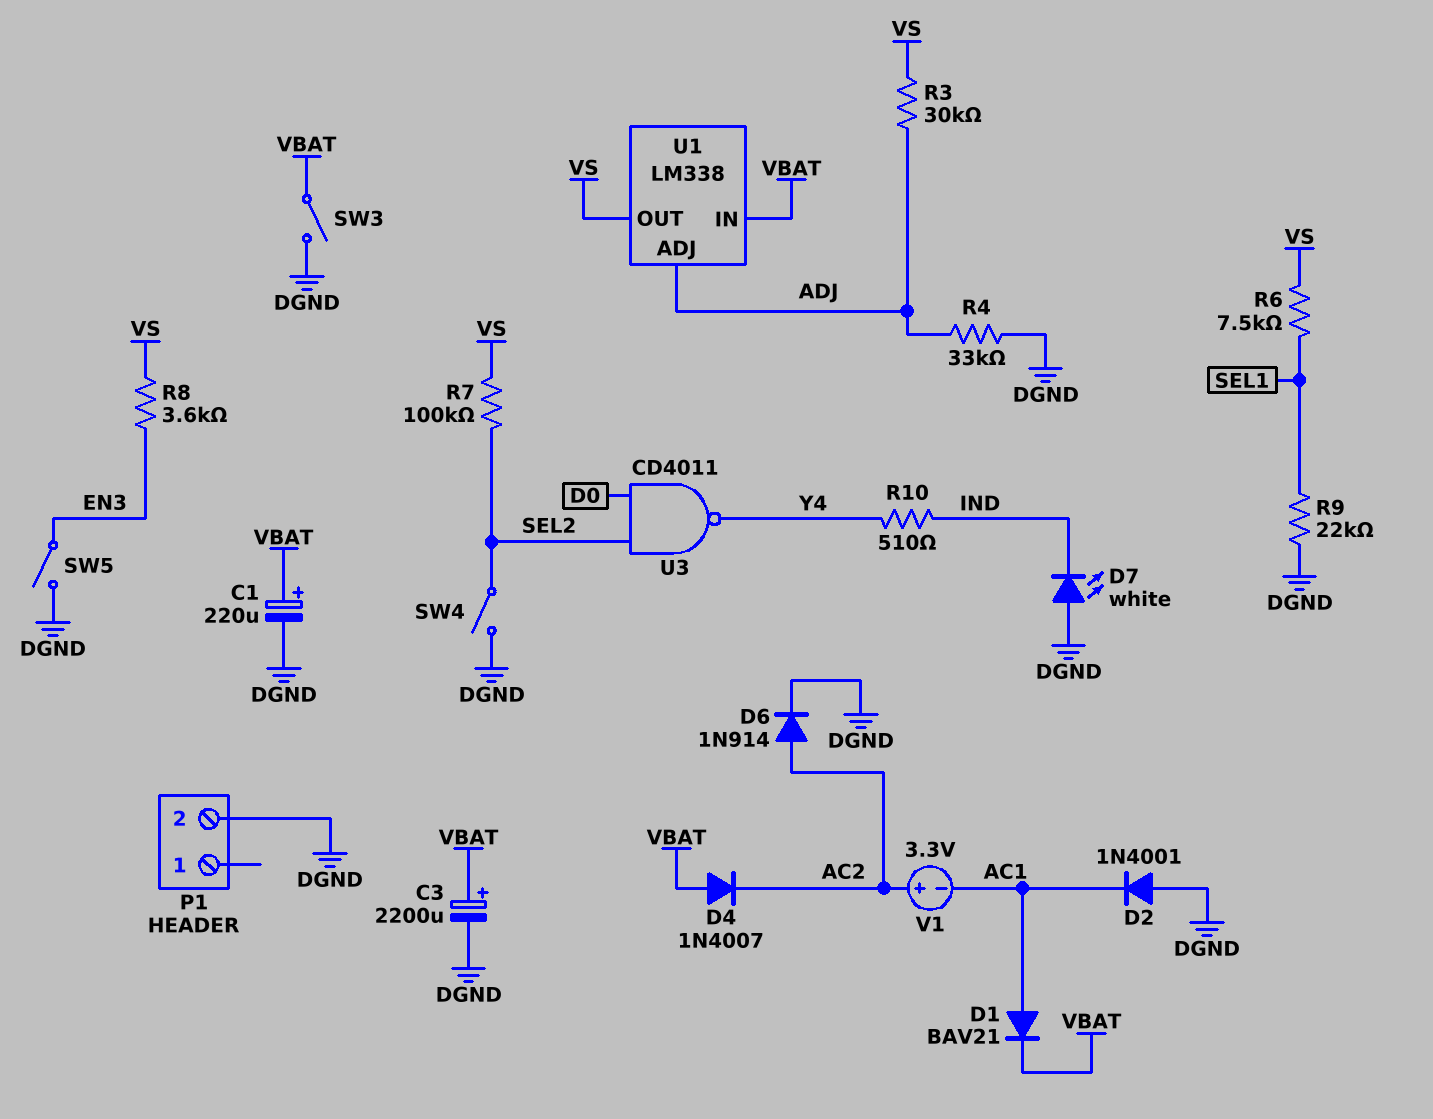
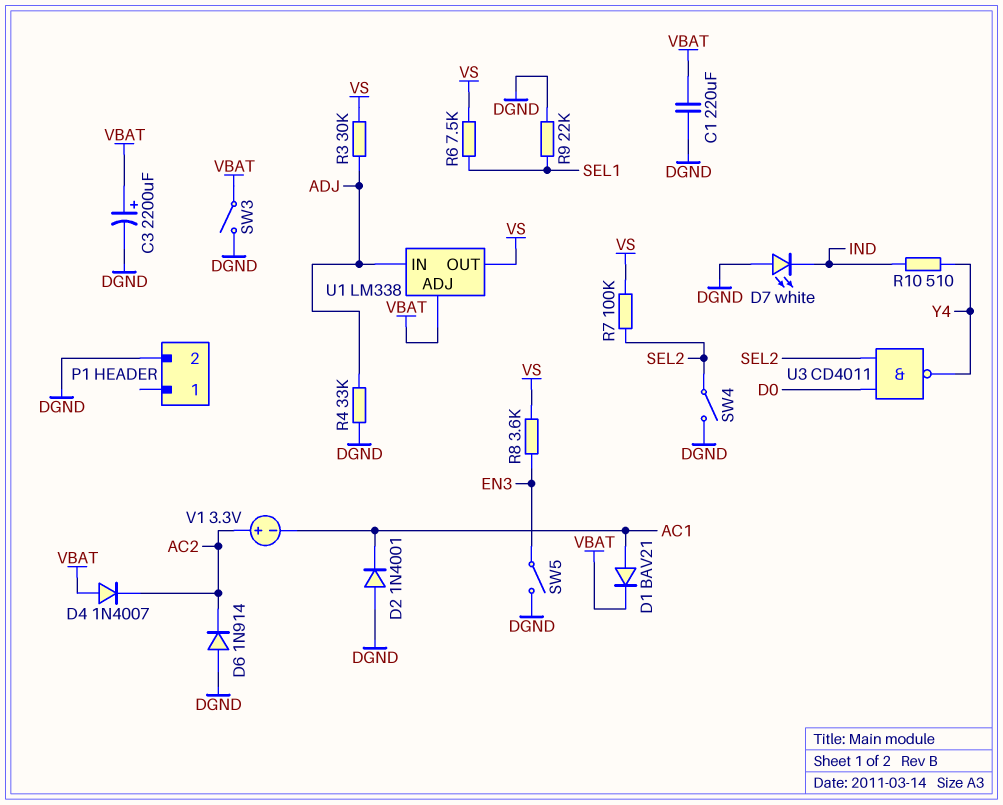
C1: 220uF (plus VBAT, minus DGND) -> 220uF (DGND, VBAT)
D6: diode 1N914 (A AC2, K DGND) -> diode 1N914 (A DGND, K AC2)
U1 pin ADJ: ADJ -> VBAT
U1 pin IN: VBAT -> ADJ

